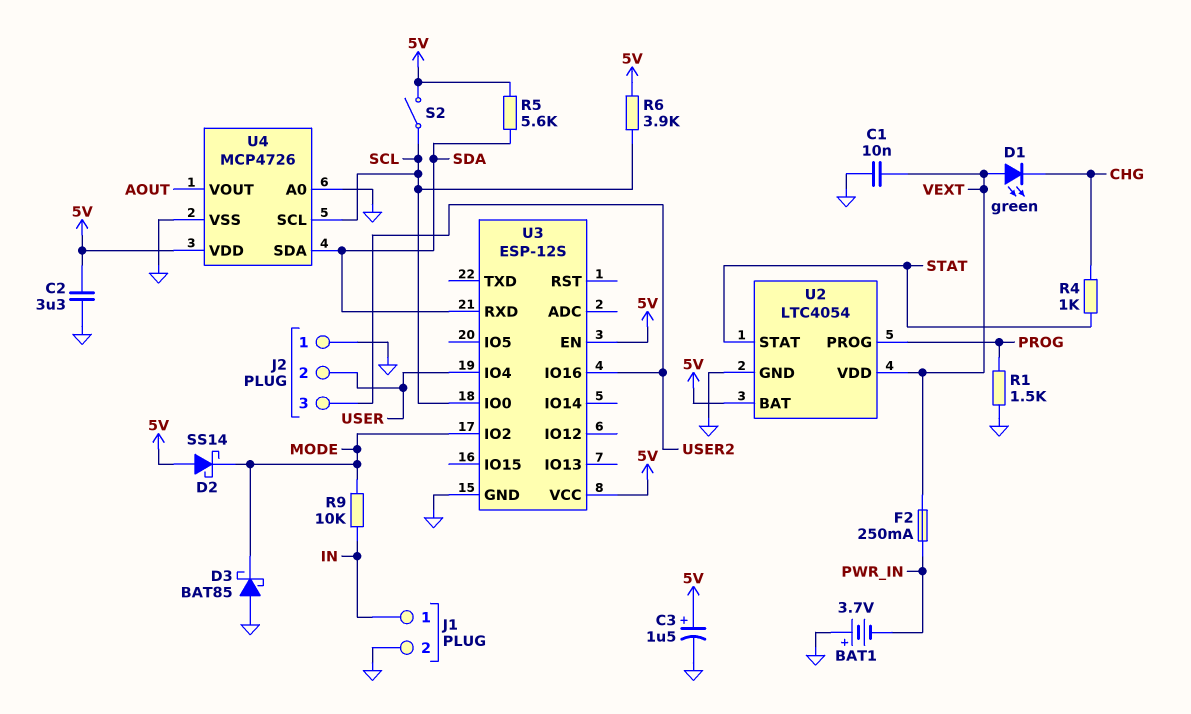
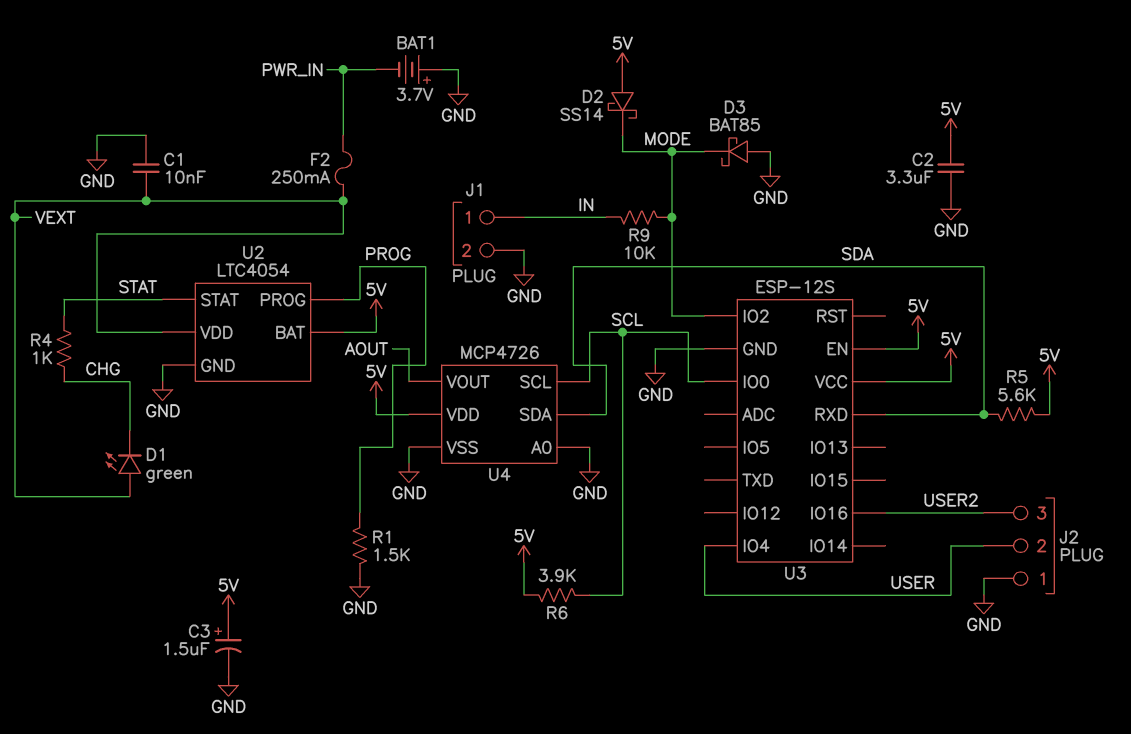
S2: switch (5V, SCL) -> none

